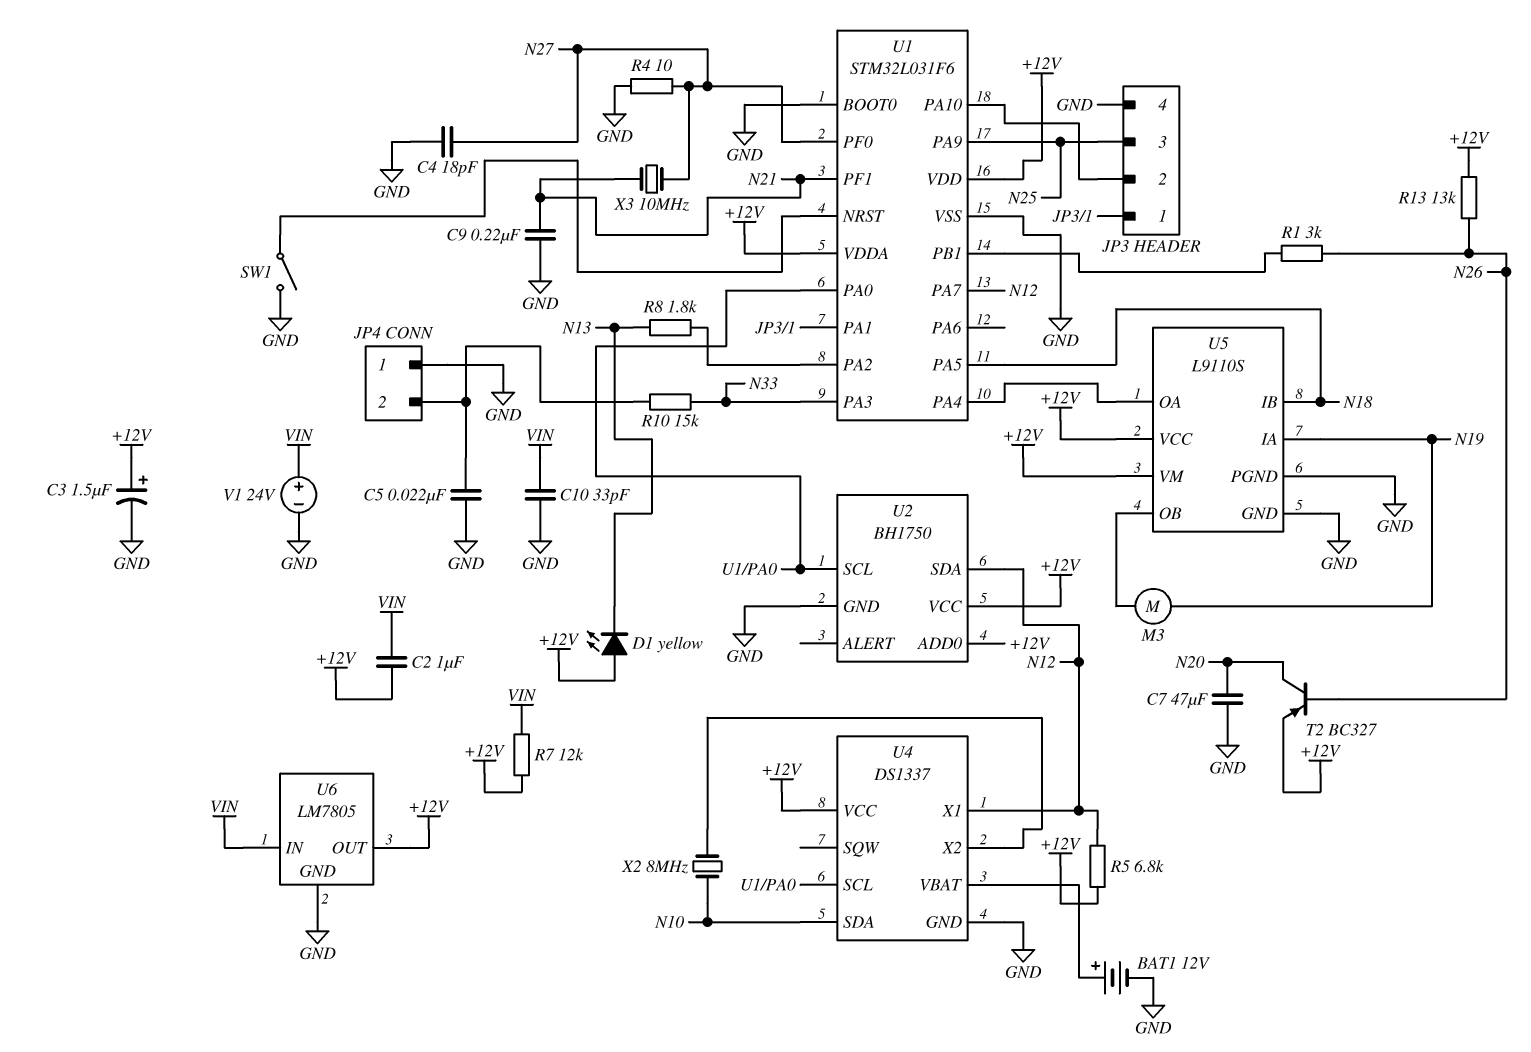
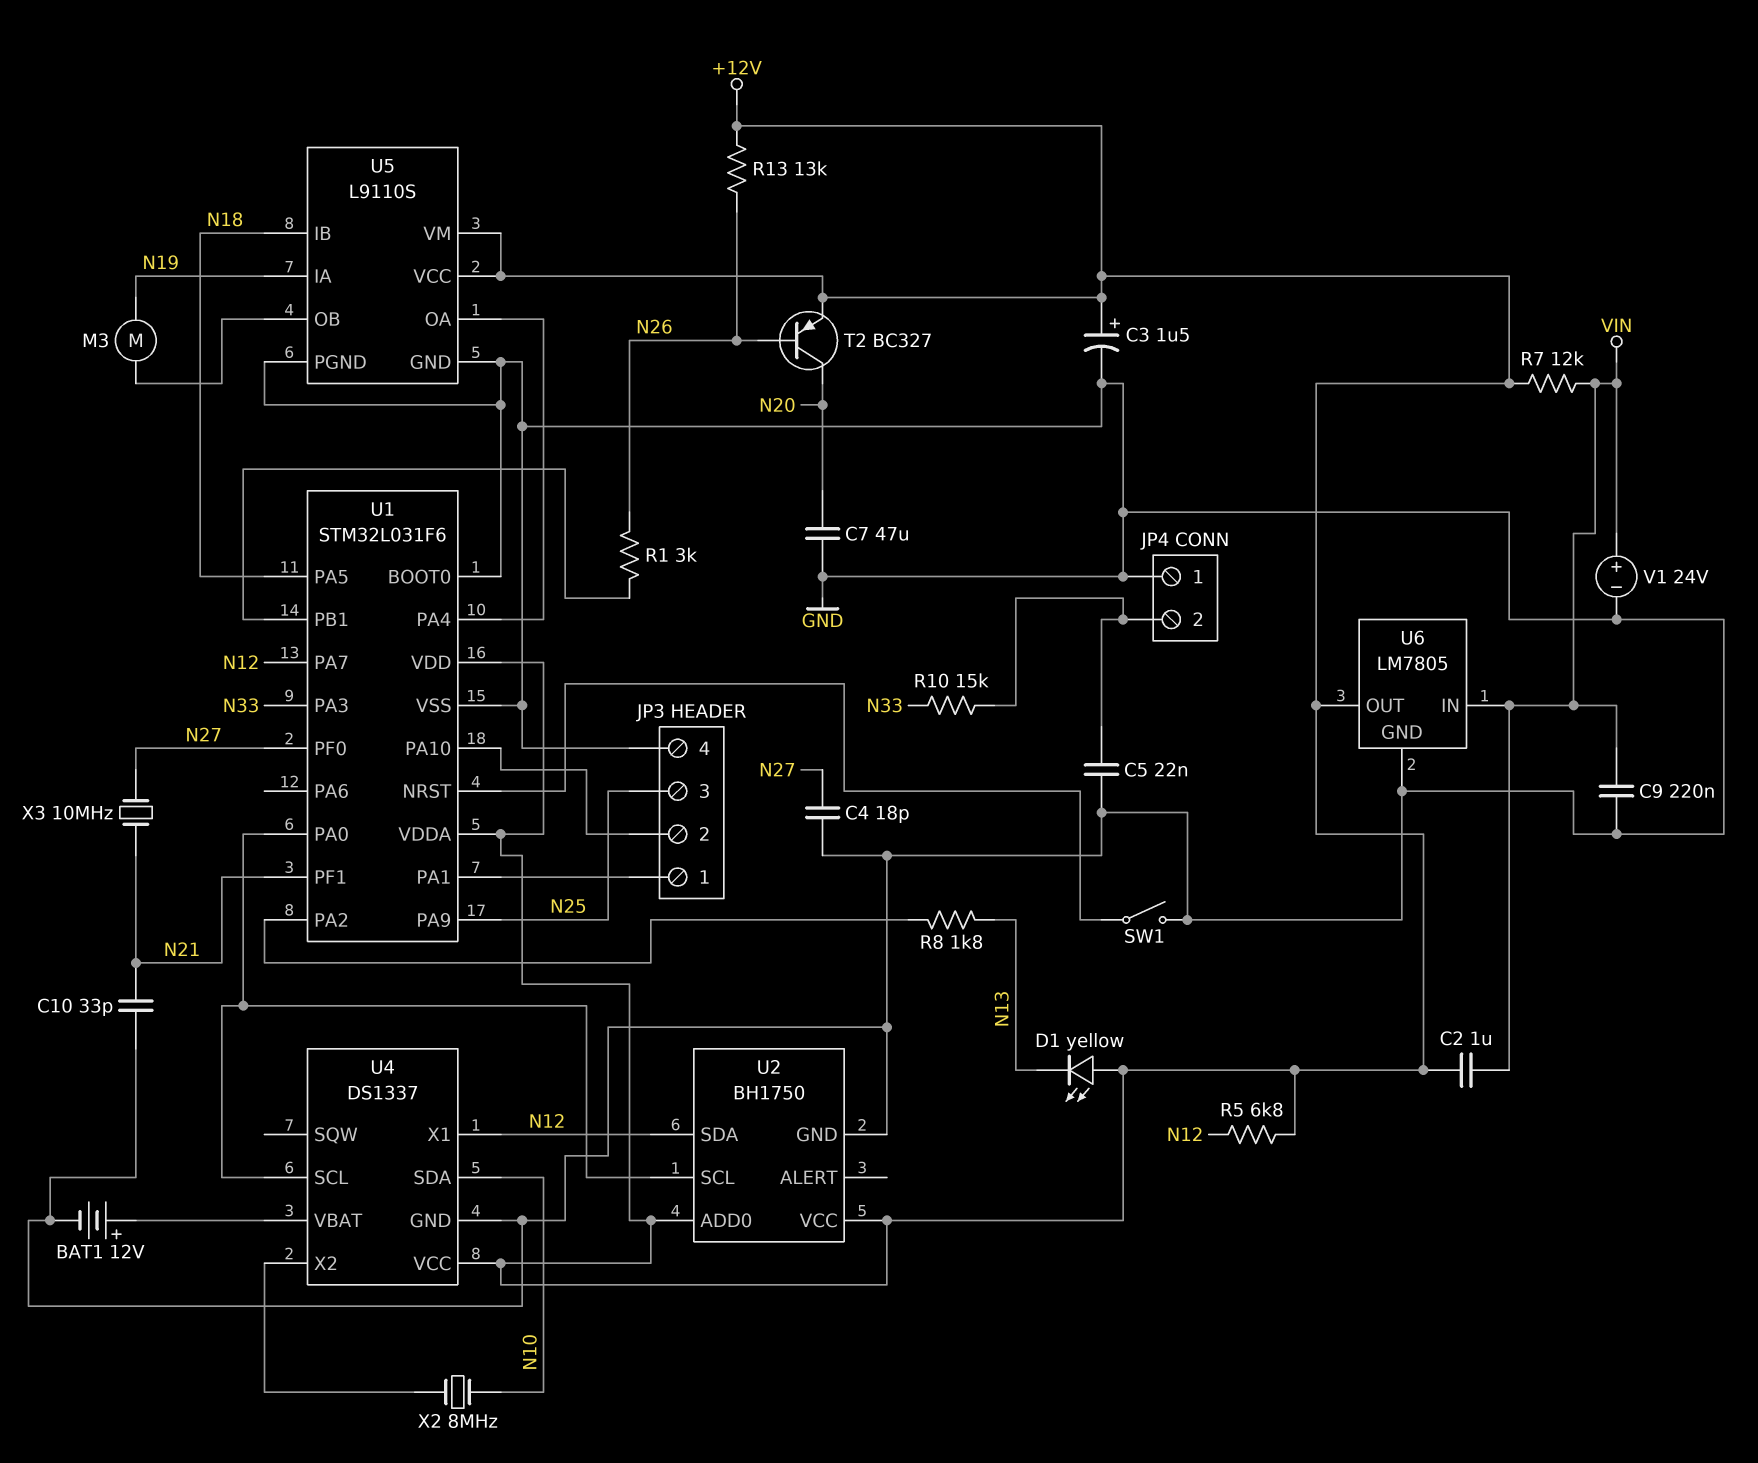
C9: 220nF (GND, N21) -> 220nF (GND, VIN)
C10: 33pF (GND, VIN) -> 33pF (GND, N21)
R4: 10 (GND, N27) -> none

